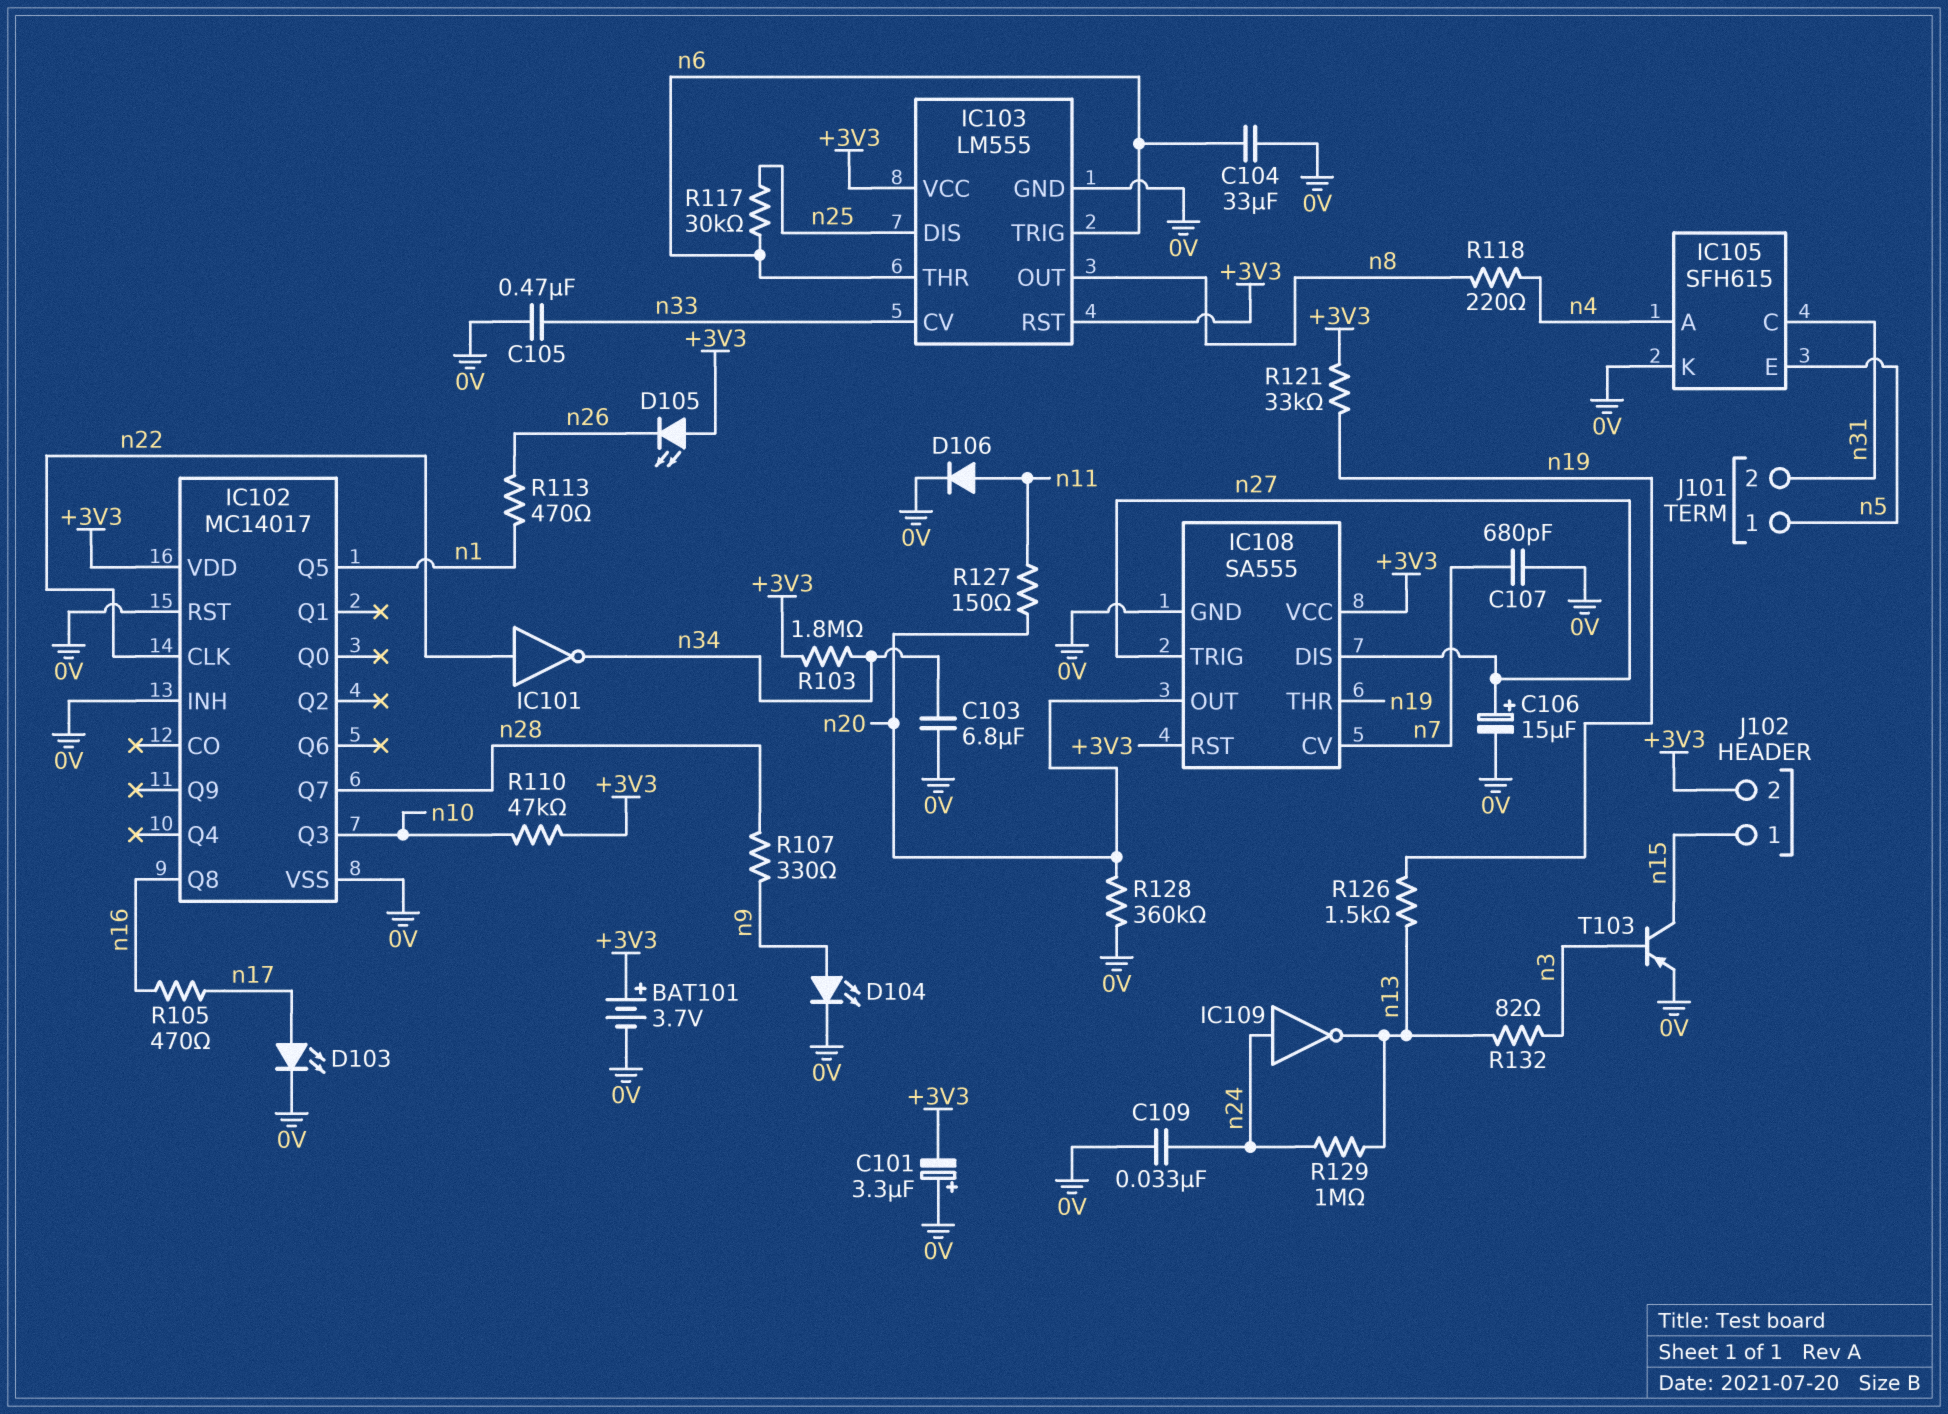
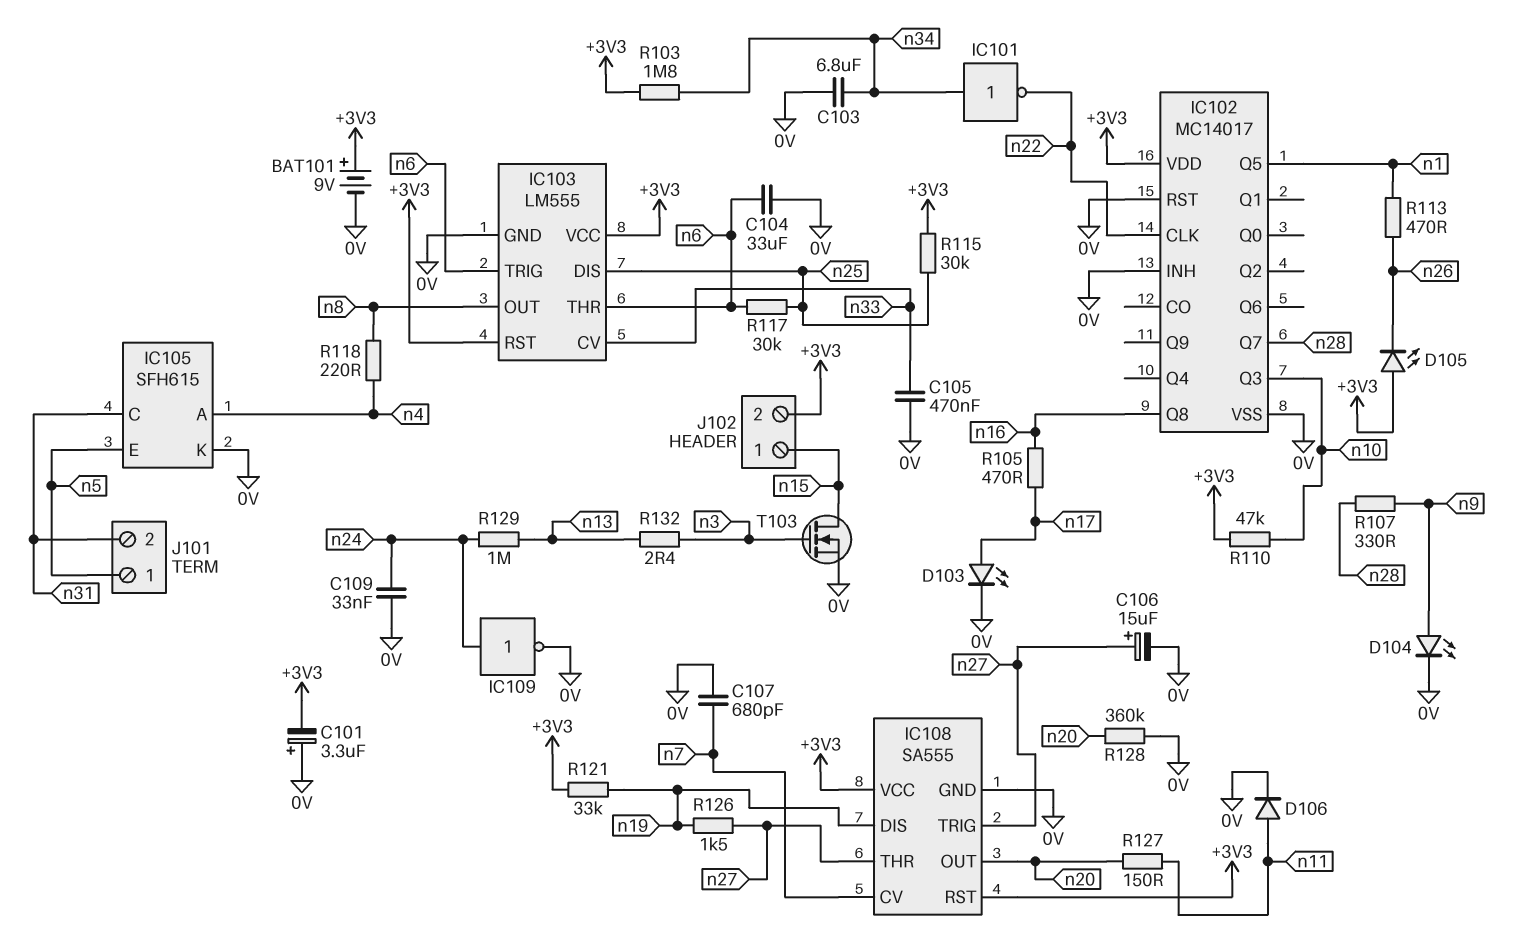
BAT101: 3.7V (plus +3V3, minus 0V) -> 9V (plus +3V3, minus 0V)
IC101: NOT (in n22, out n34) -> NOT (in n34, out n22)
IC108 pin DIS: n27 -> n19
IC108 pin THR: n19 -> n27
IC109: NOT (in n24, out n13) -> NOT (in n24, out 0V)
R115: none -> 30k (+3V3, n25)
R126: 1.5k (n13, n19) -> 1.5k (n19, n27)
R132: 82 (n3, n13) -> 2.4 (n3, n13)
T103: PNP (B n3, C n15, E 0V) -> NMOS (G n3, D n15, S 0V)

